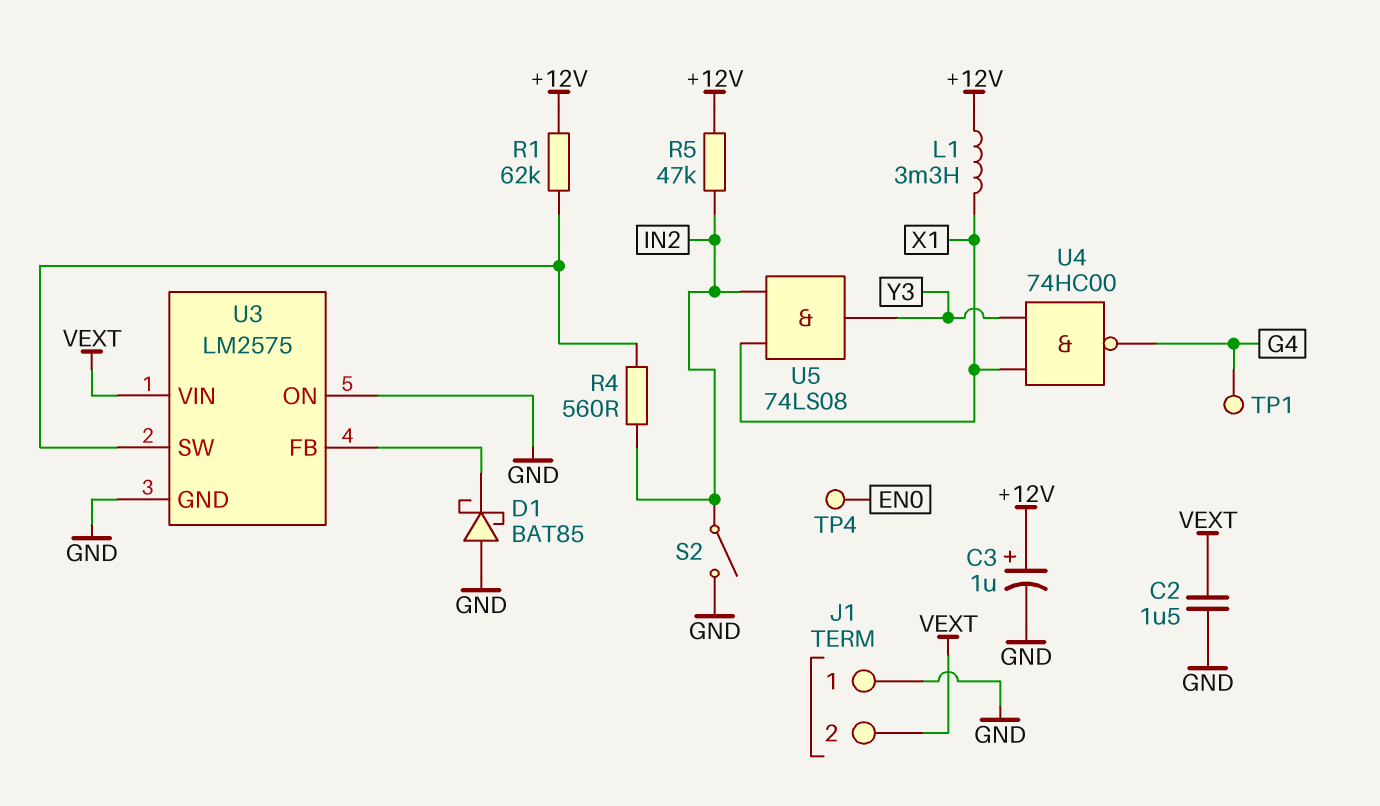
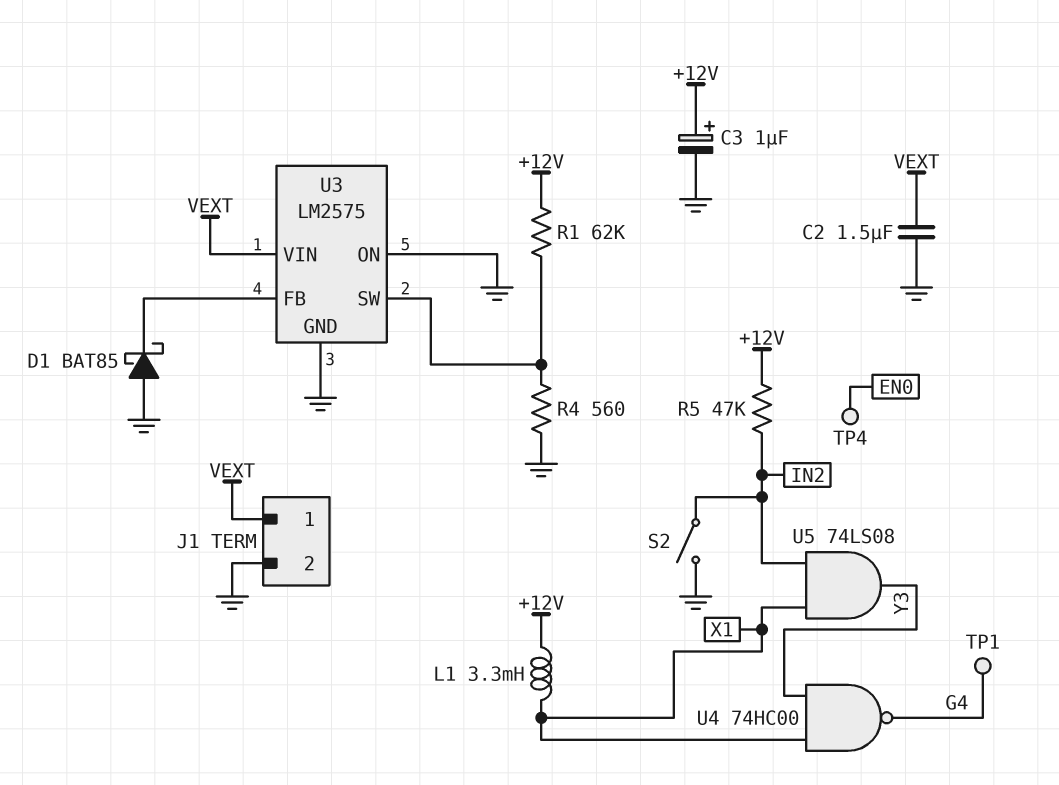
J1 pin 1: GND -> VEXT
J1 pin 2: VEXT -> GND
R4: 560 (IN2, U3/SW) -> 560 (GND, U3/SW)

